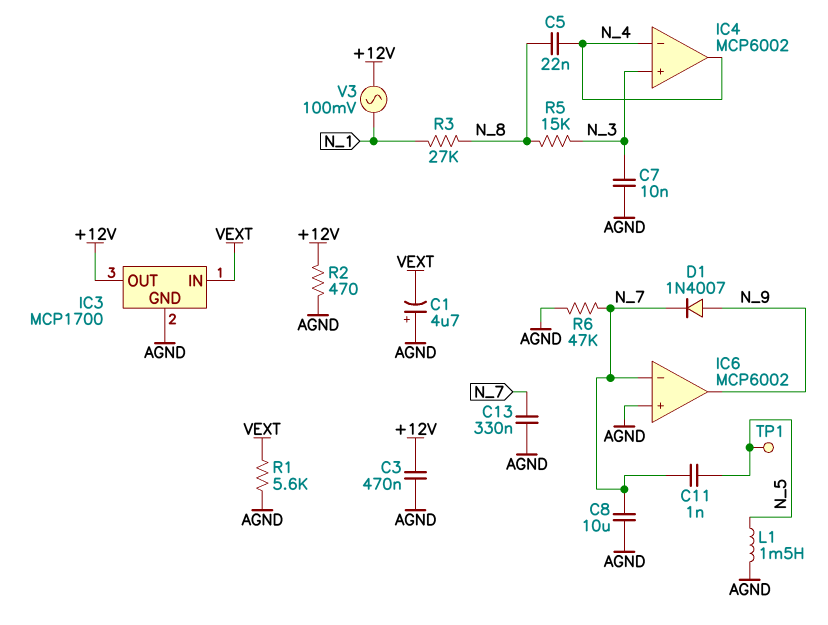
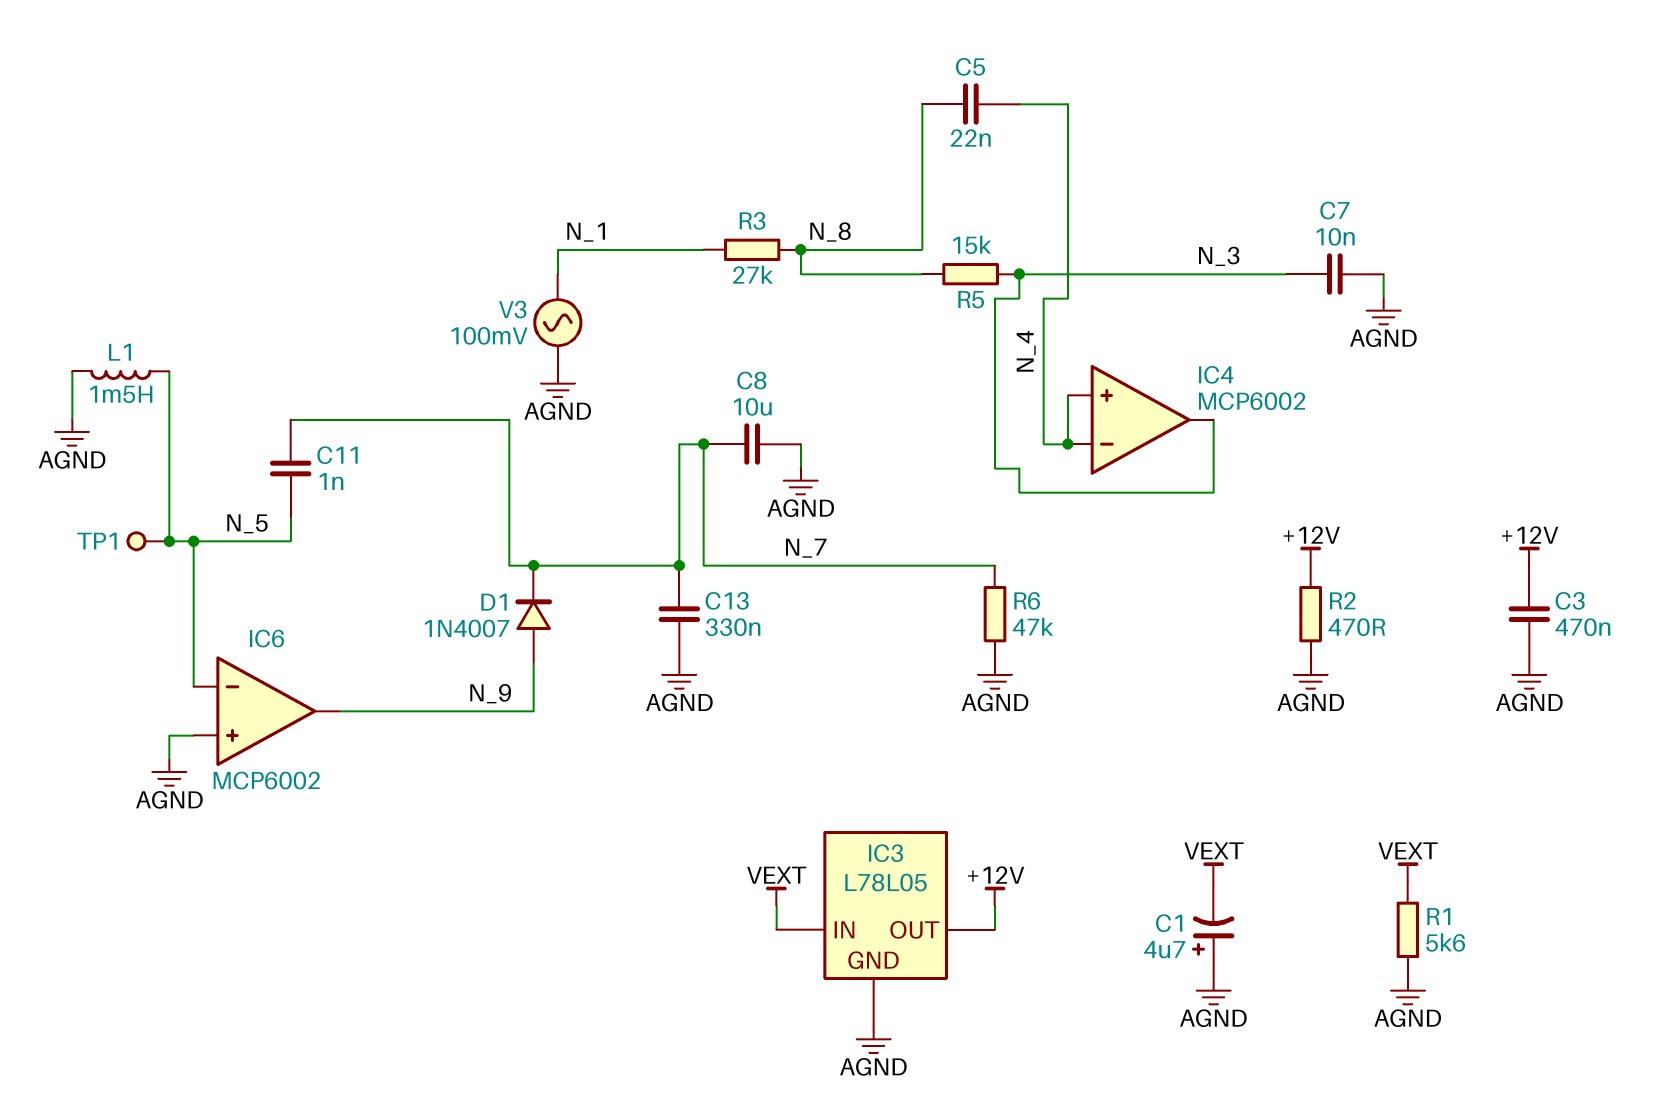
IC3: MCP1700 -> L78L05
IC4 pin in+: N_3 -> N_4
IC4 pin out: N_4 -> N_3
IC6 pin in-: N_7 -> N_5
V3: AC 100mV (+12V, N_1) -> AC 100mV (AGND, N_1)

